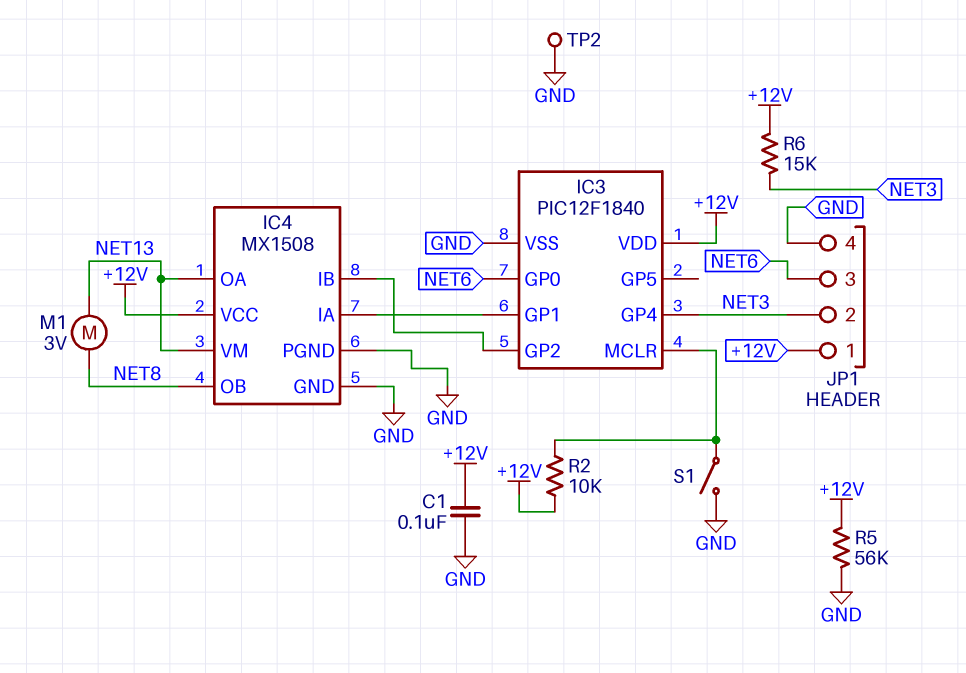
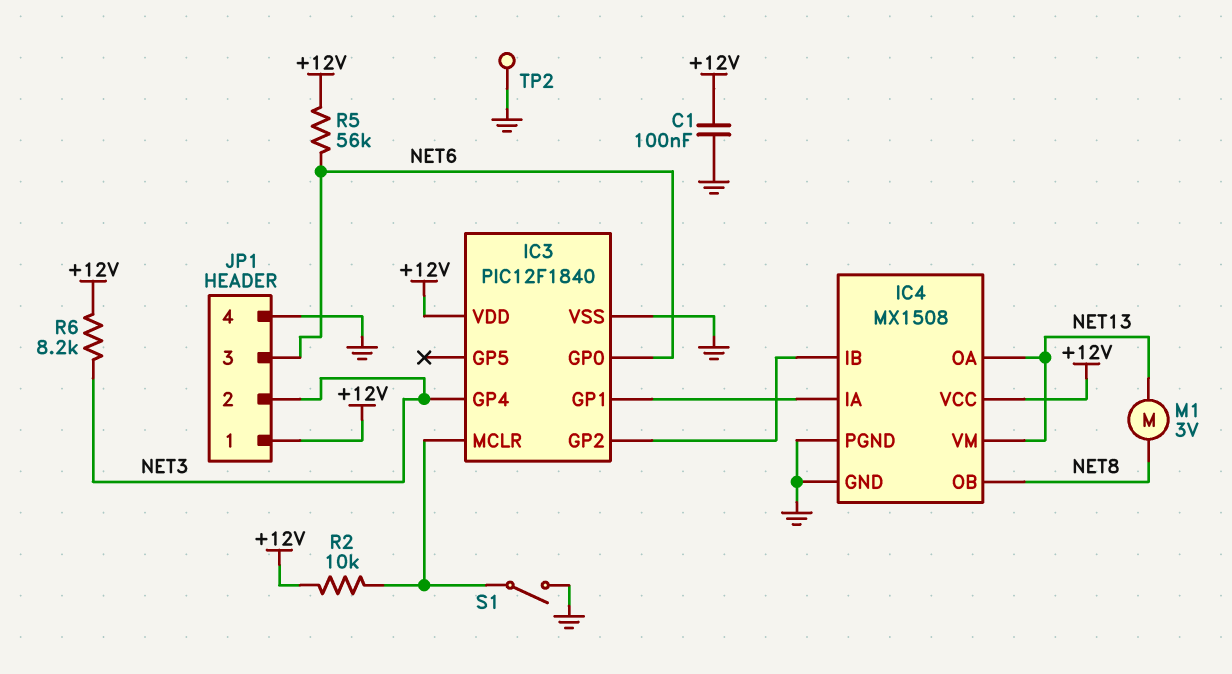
R5: 56k (+12V, GND) -> 56k (+12V, NET6)
R6: 15k (+12V, NET3) -> 8.2k (+12V, NET3)

